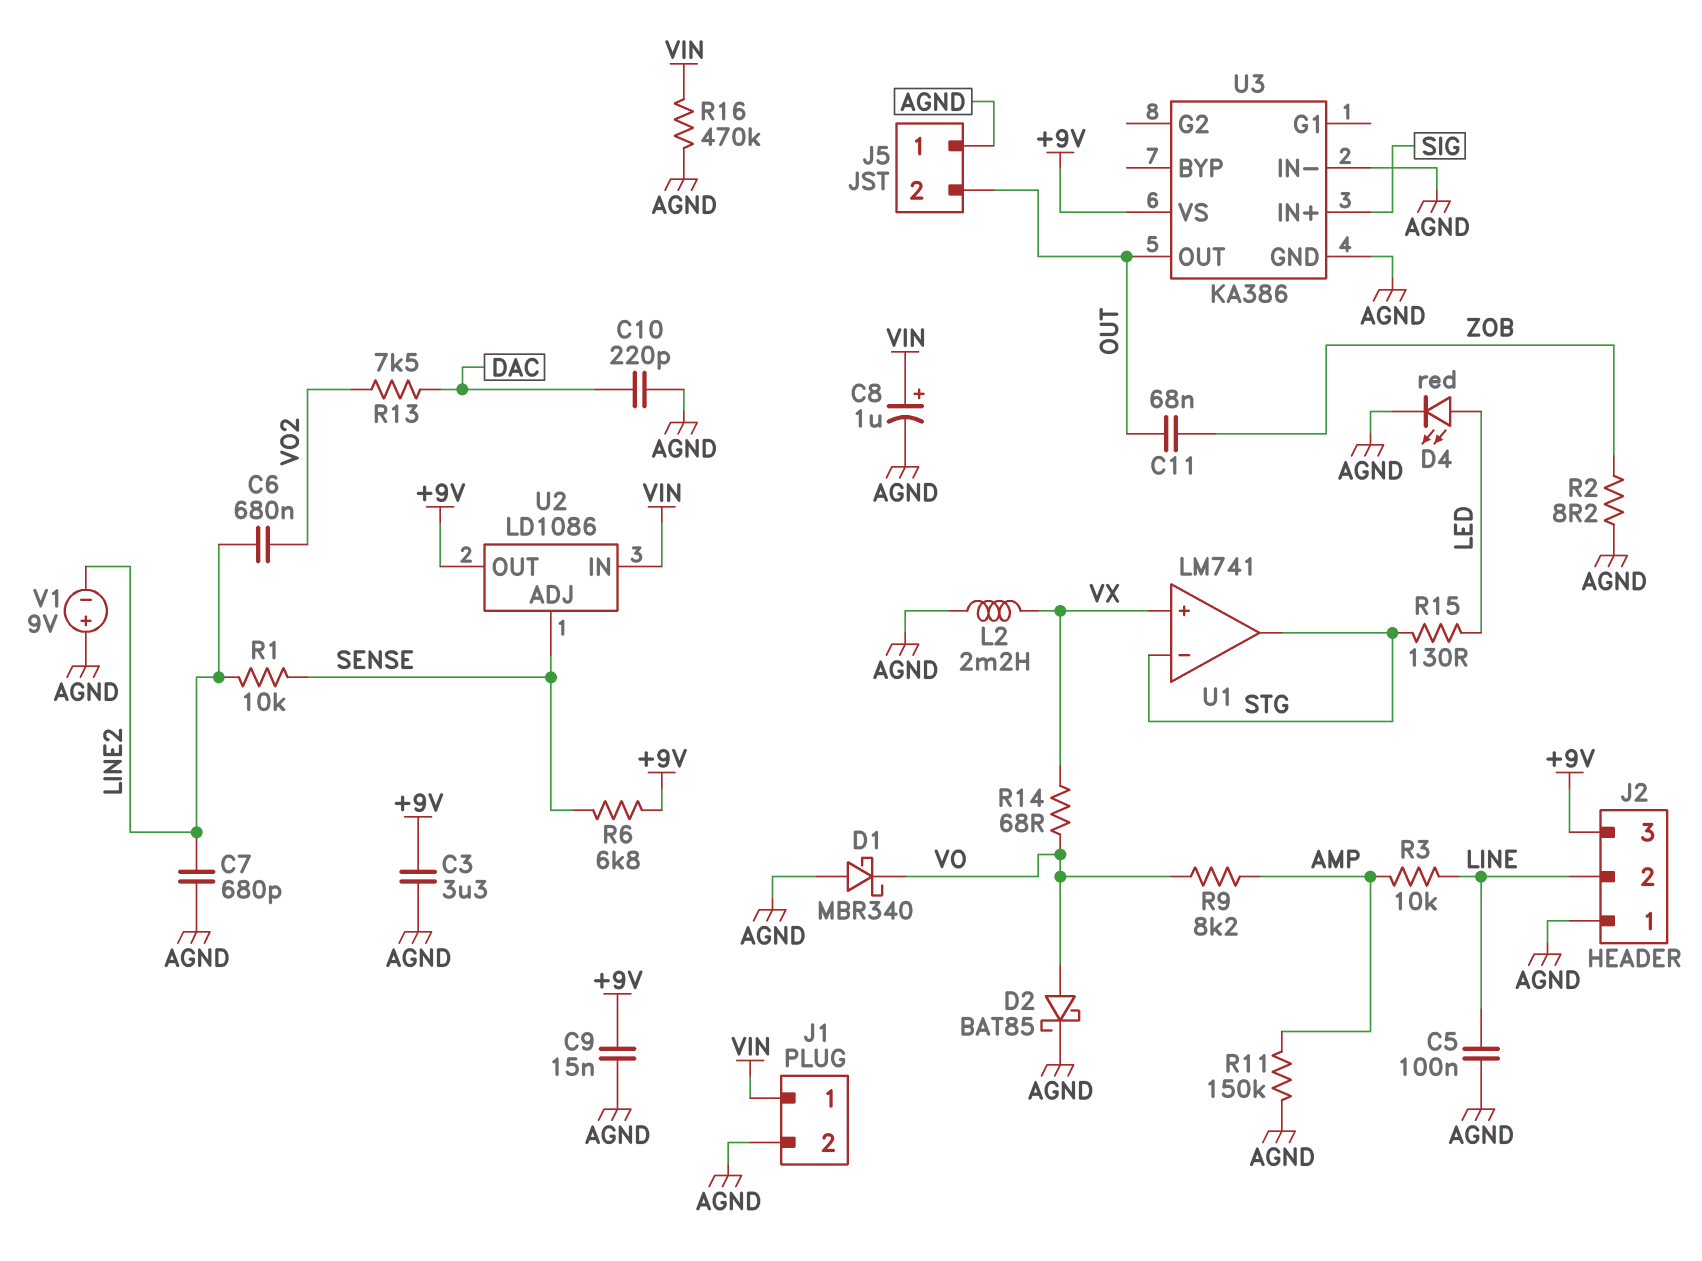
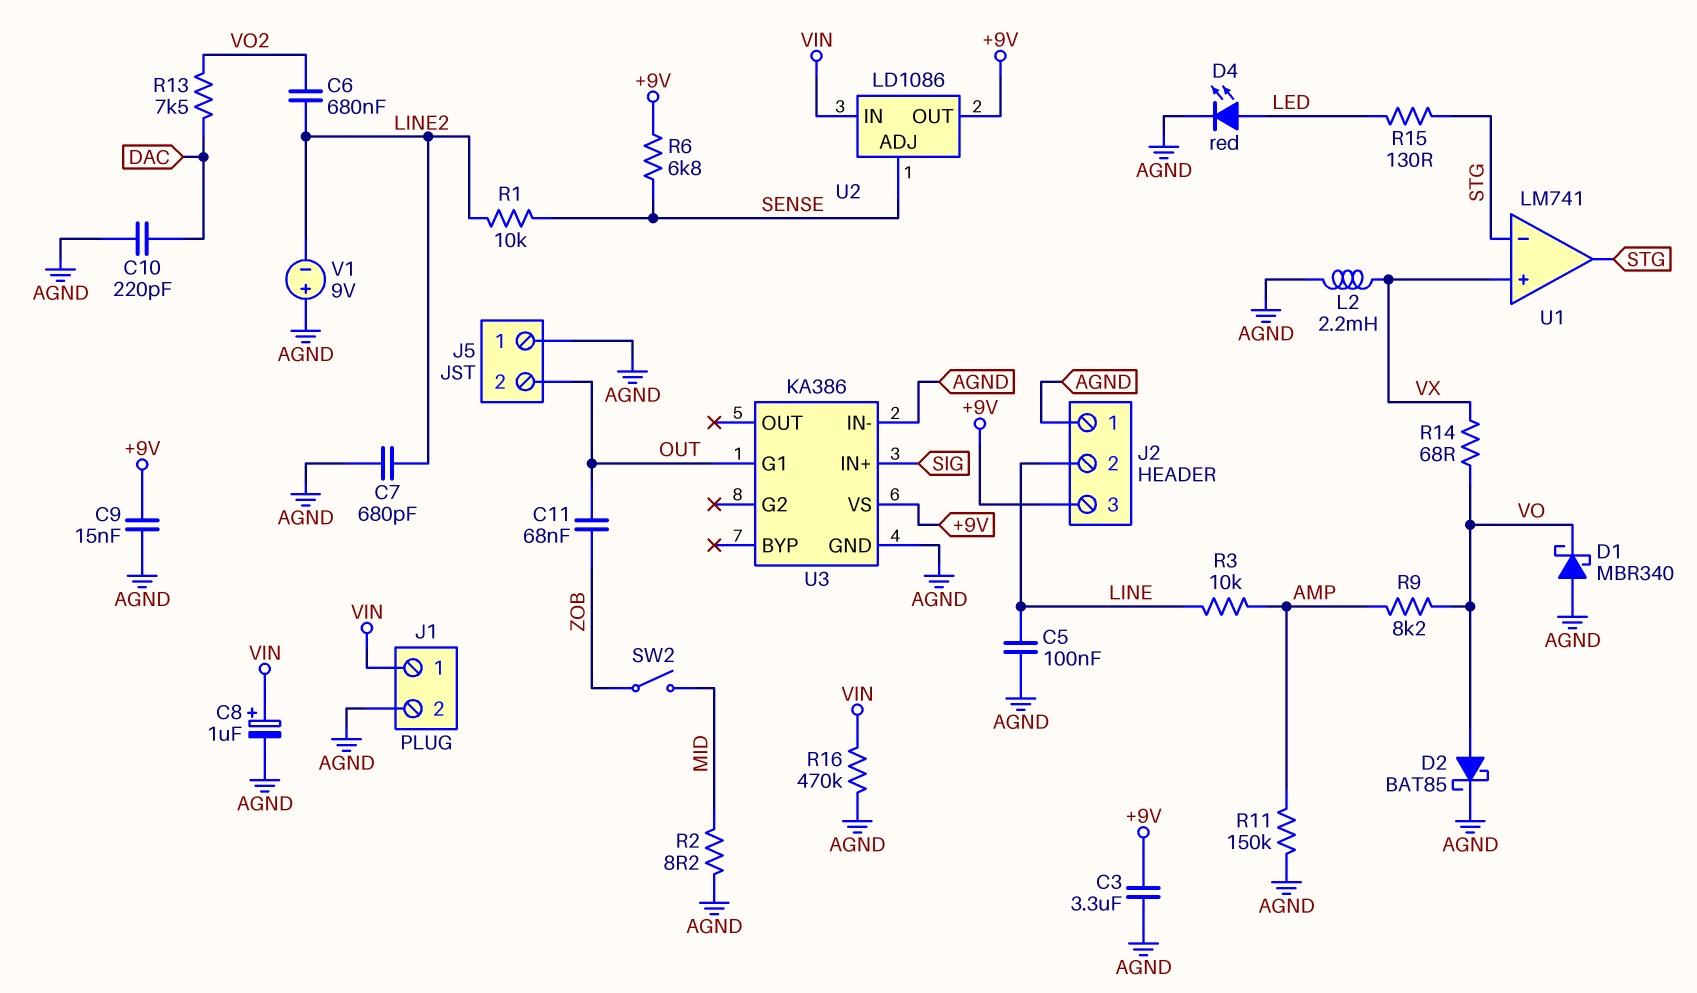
R2: 8.2 (AGND, ZOB) -> 8.2 (AGND, MID)
SW2: none -> switch (MID, ZOB)
U3 pin G1: none -> OUT
U3 pin OUT: OUT -> none

